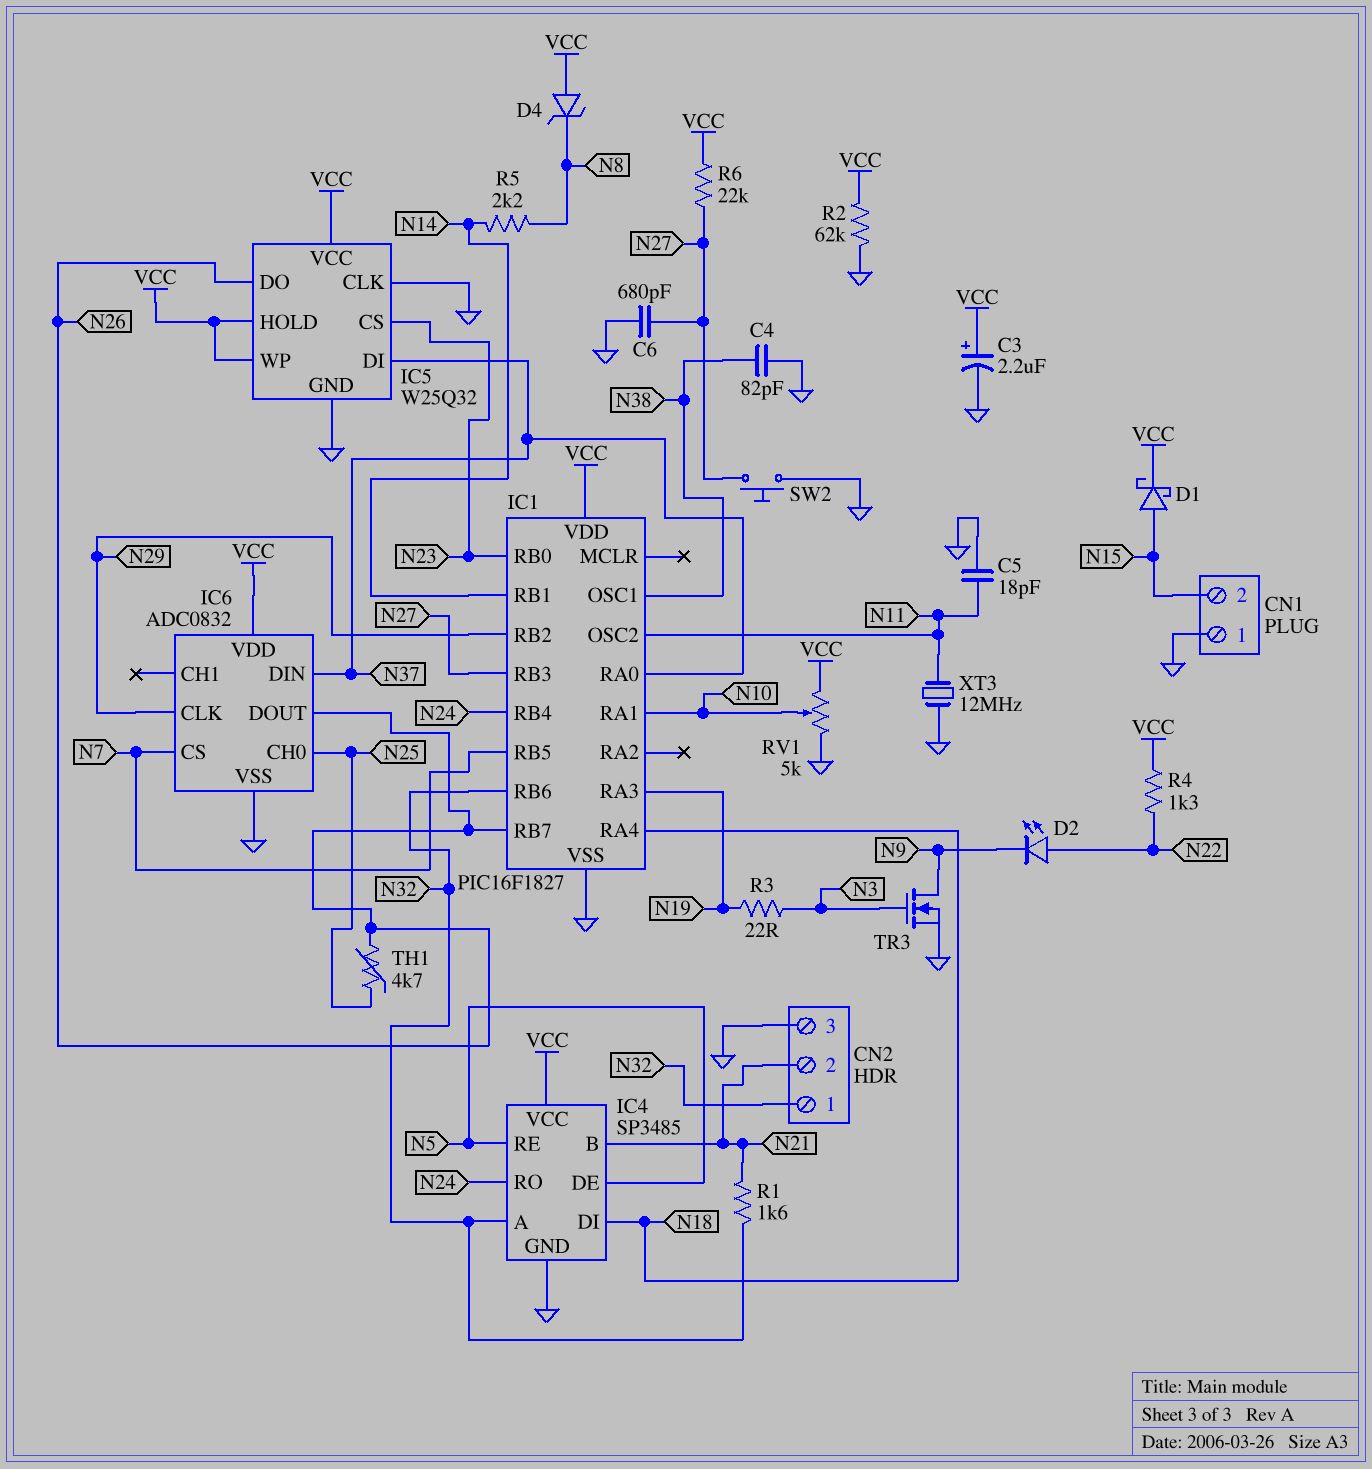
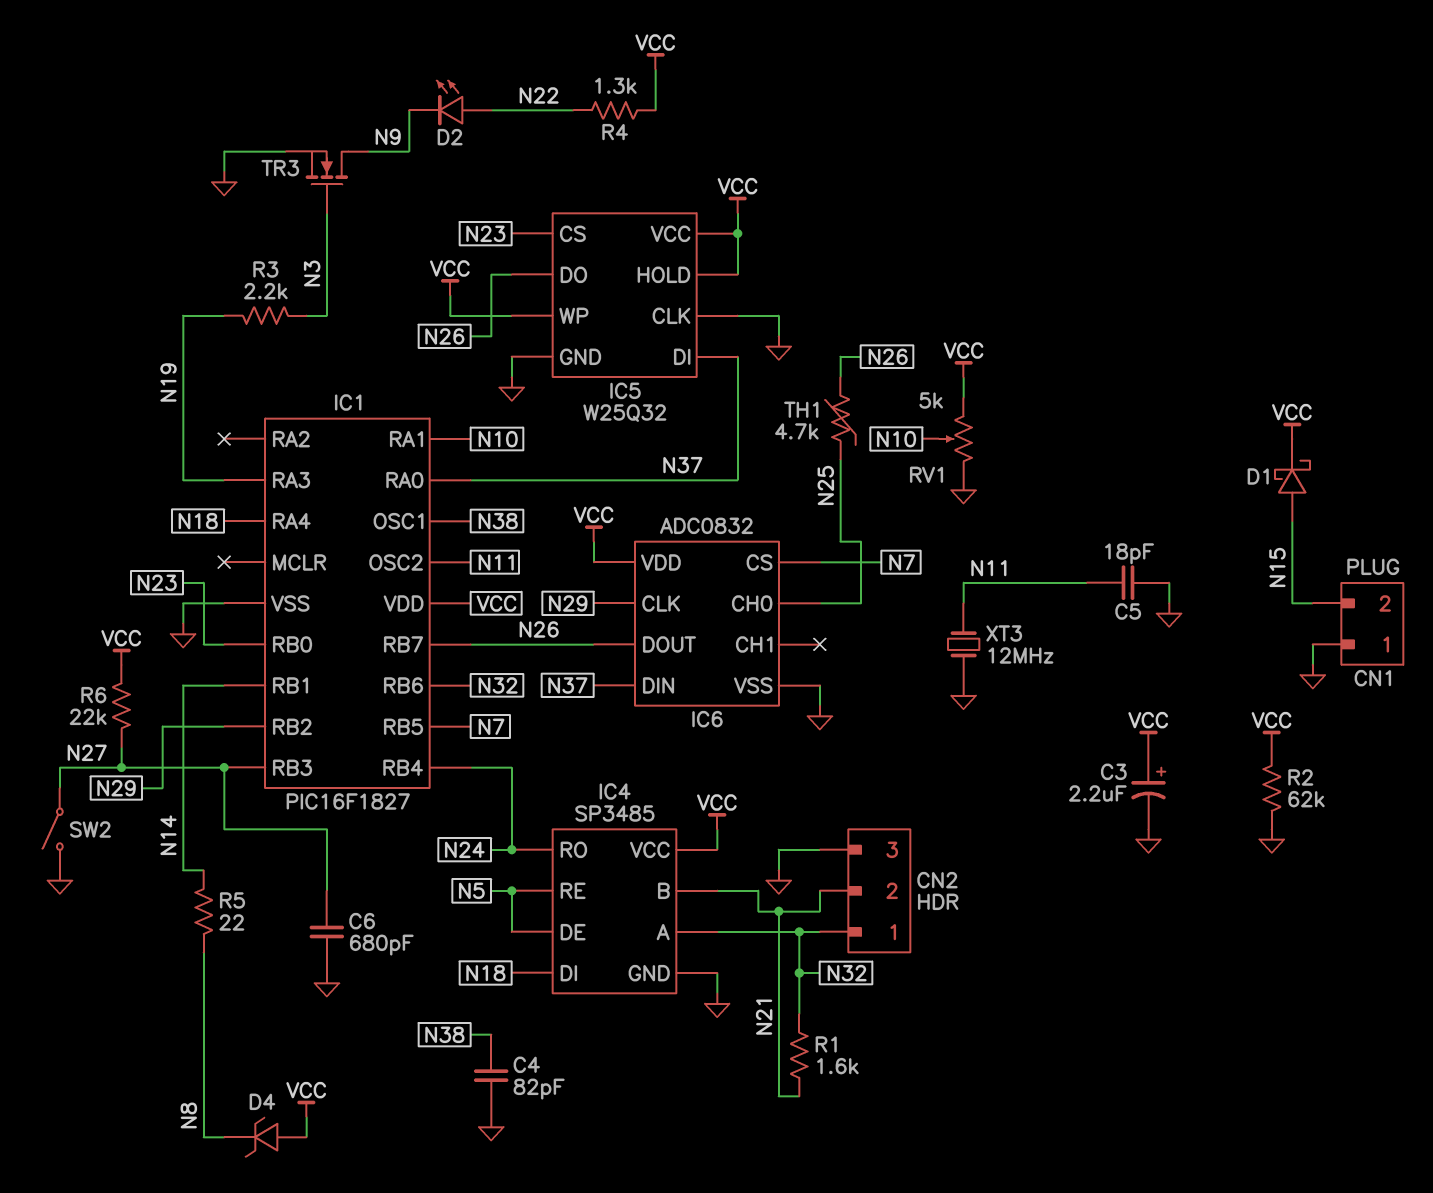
R3: 22 (N3, N19) -> 2.2k (N3, N19)
R5: 2.2k (N8, N14) -> 22 (N8, N14)
SW2: button (GND, N27) -> switch (GND, N27)

